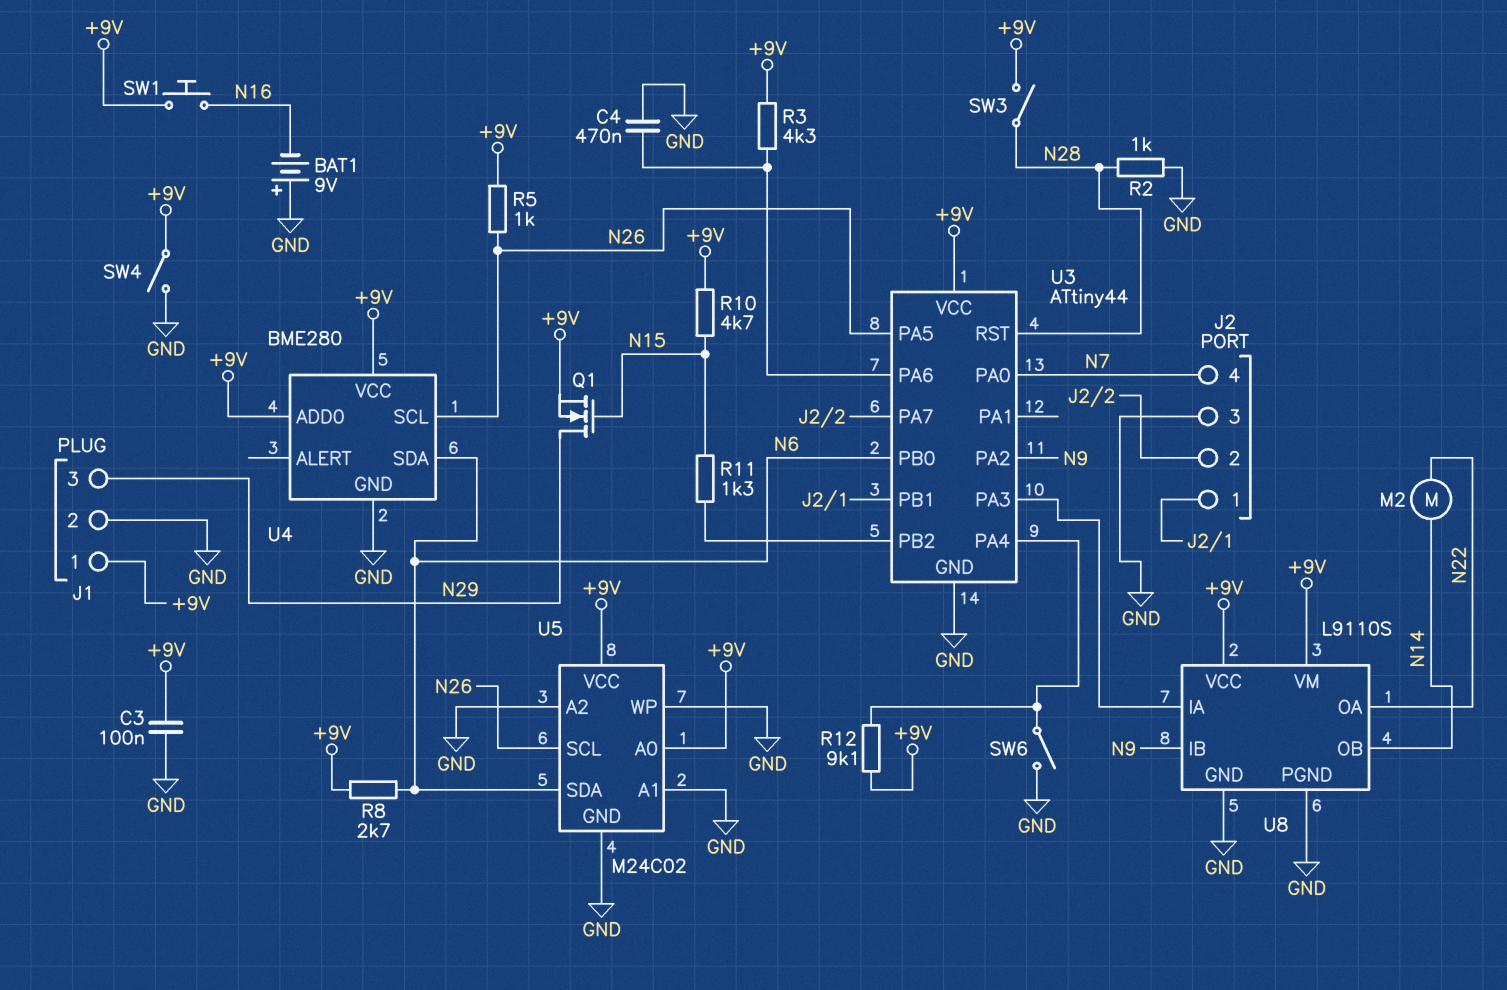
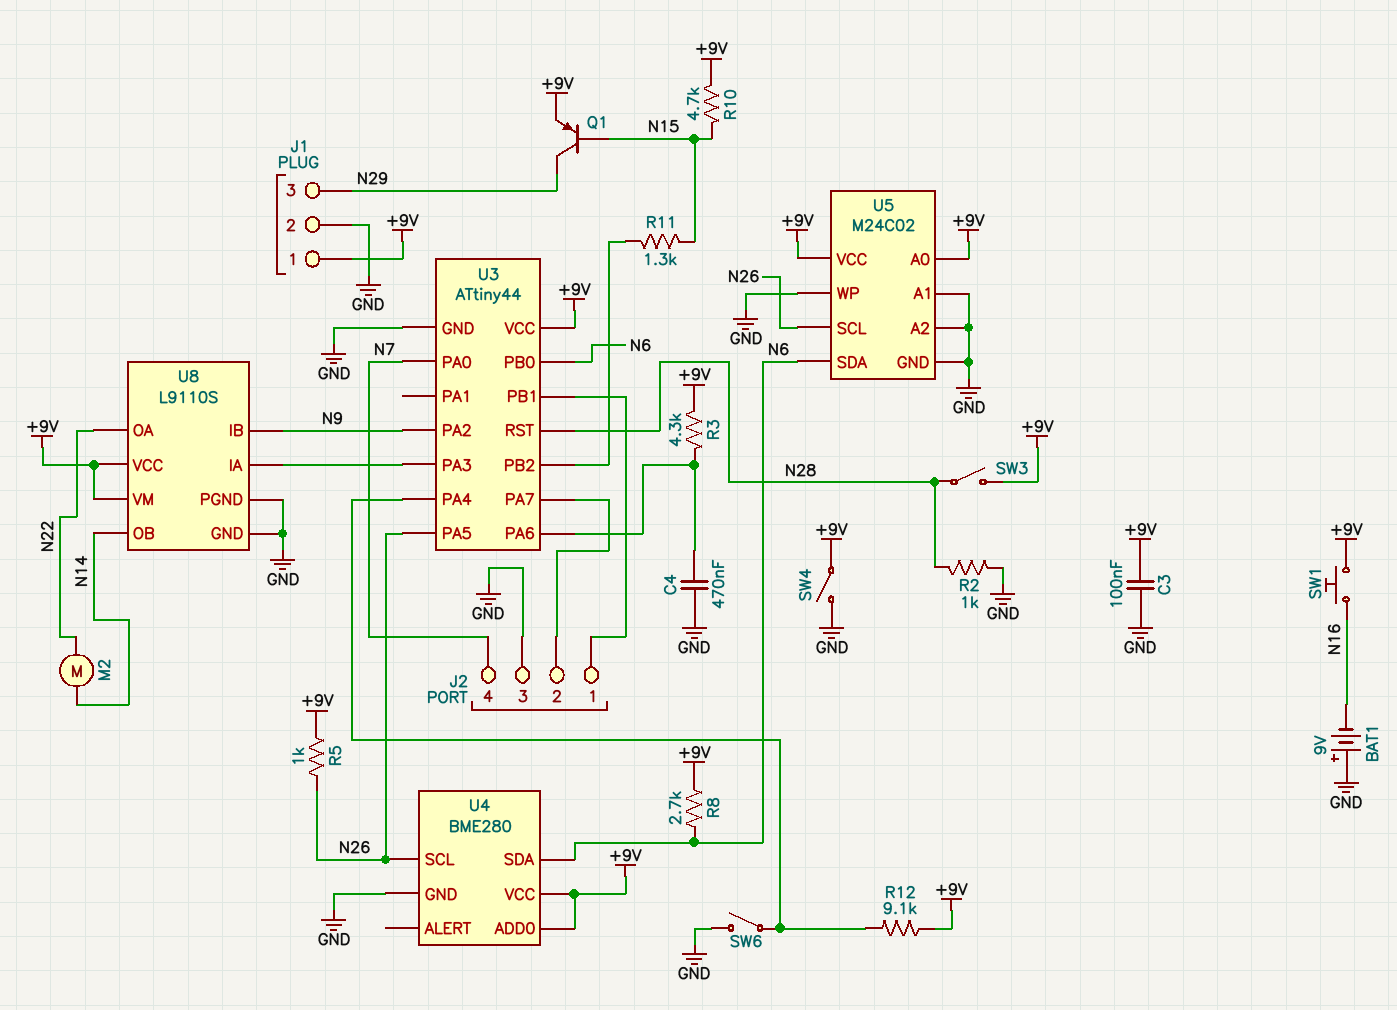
Q1: NMOS (G N15, D N29, S +9V) -> PNP (B N15, C N29, E +9V)

